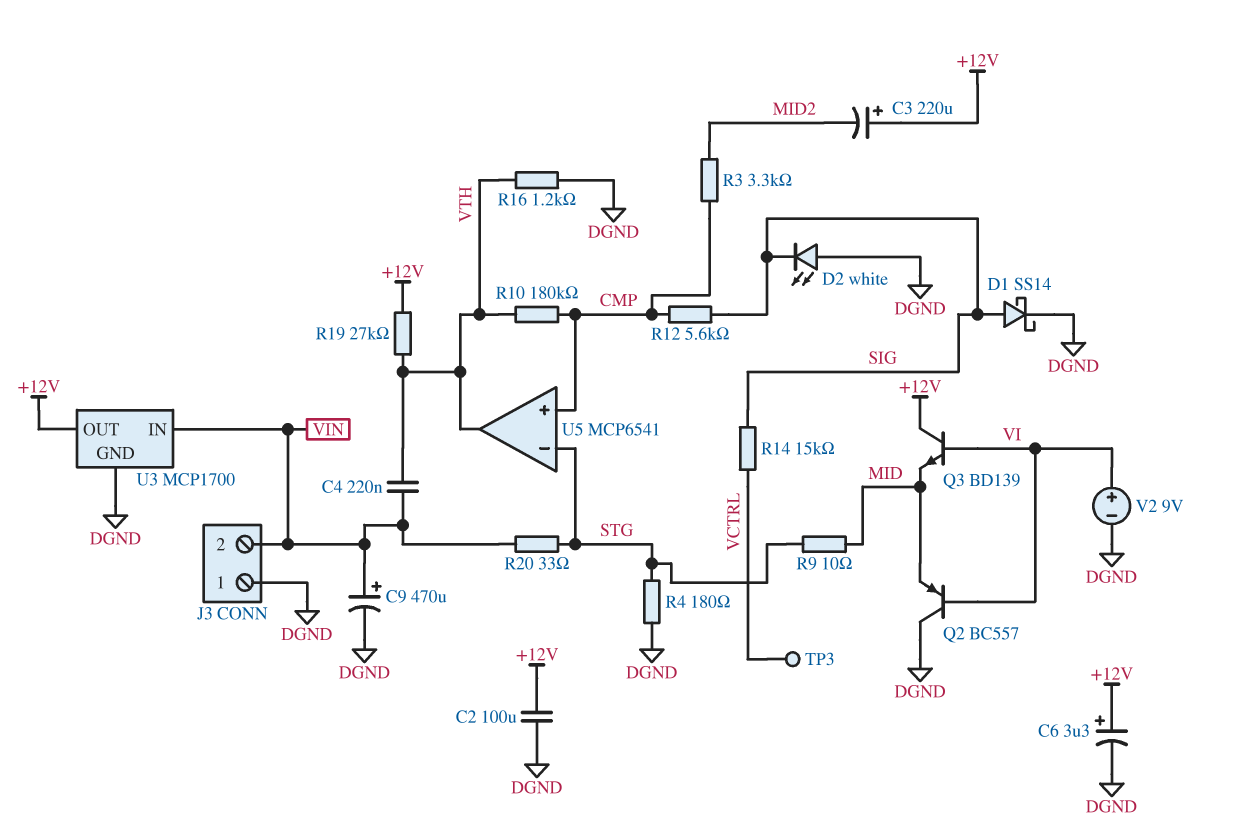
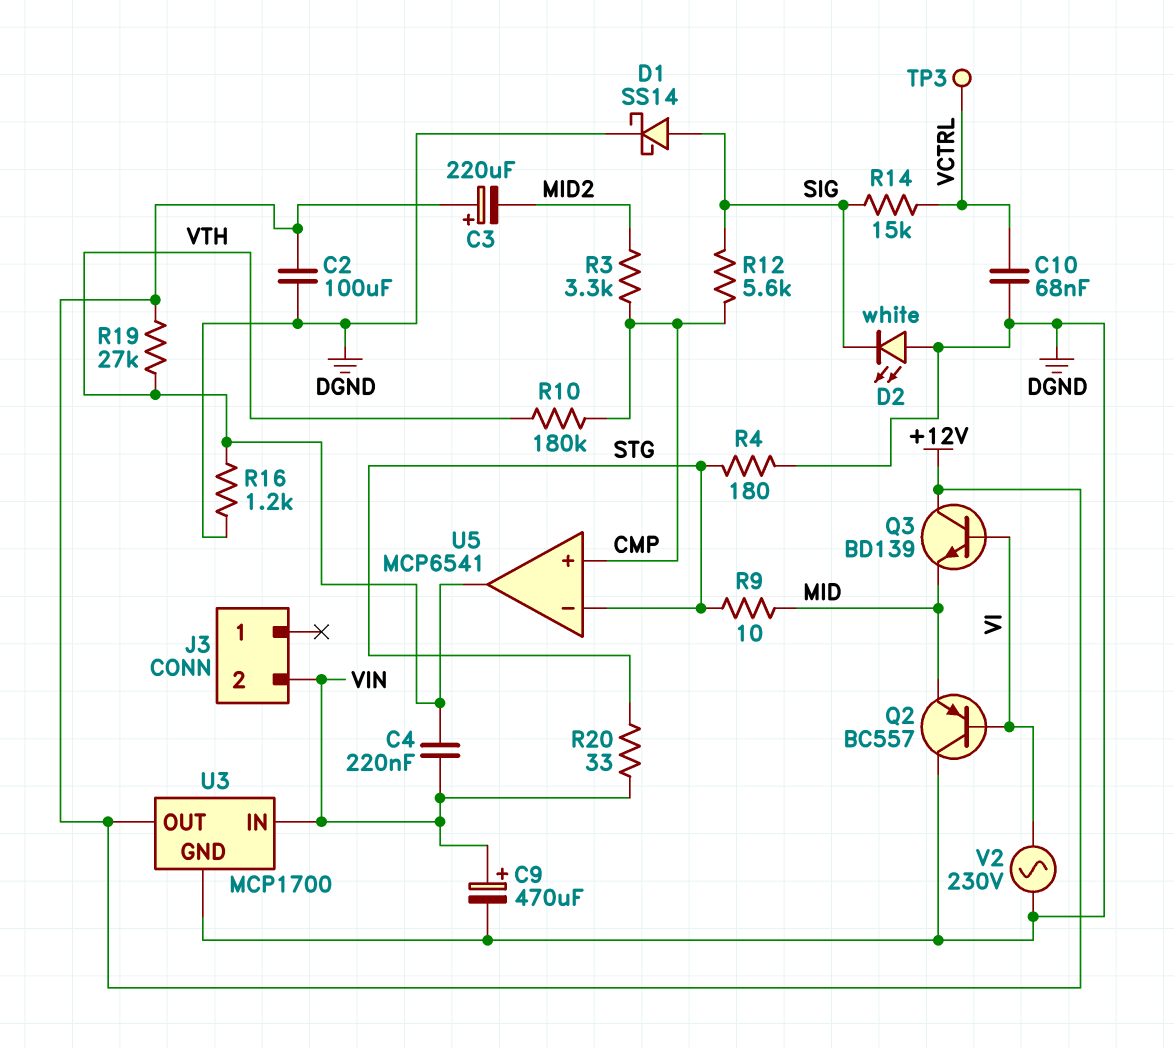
C6: 3.3uF (plus +12V, minus DGND) -> none
C10: none -> 68nF (DGND, VCTRL)
J3 pin 1: DGND -> none
V2: 9V (plus VI, minus DGND) -> AC 230V (DGND, VI)

